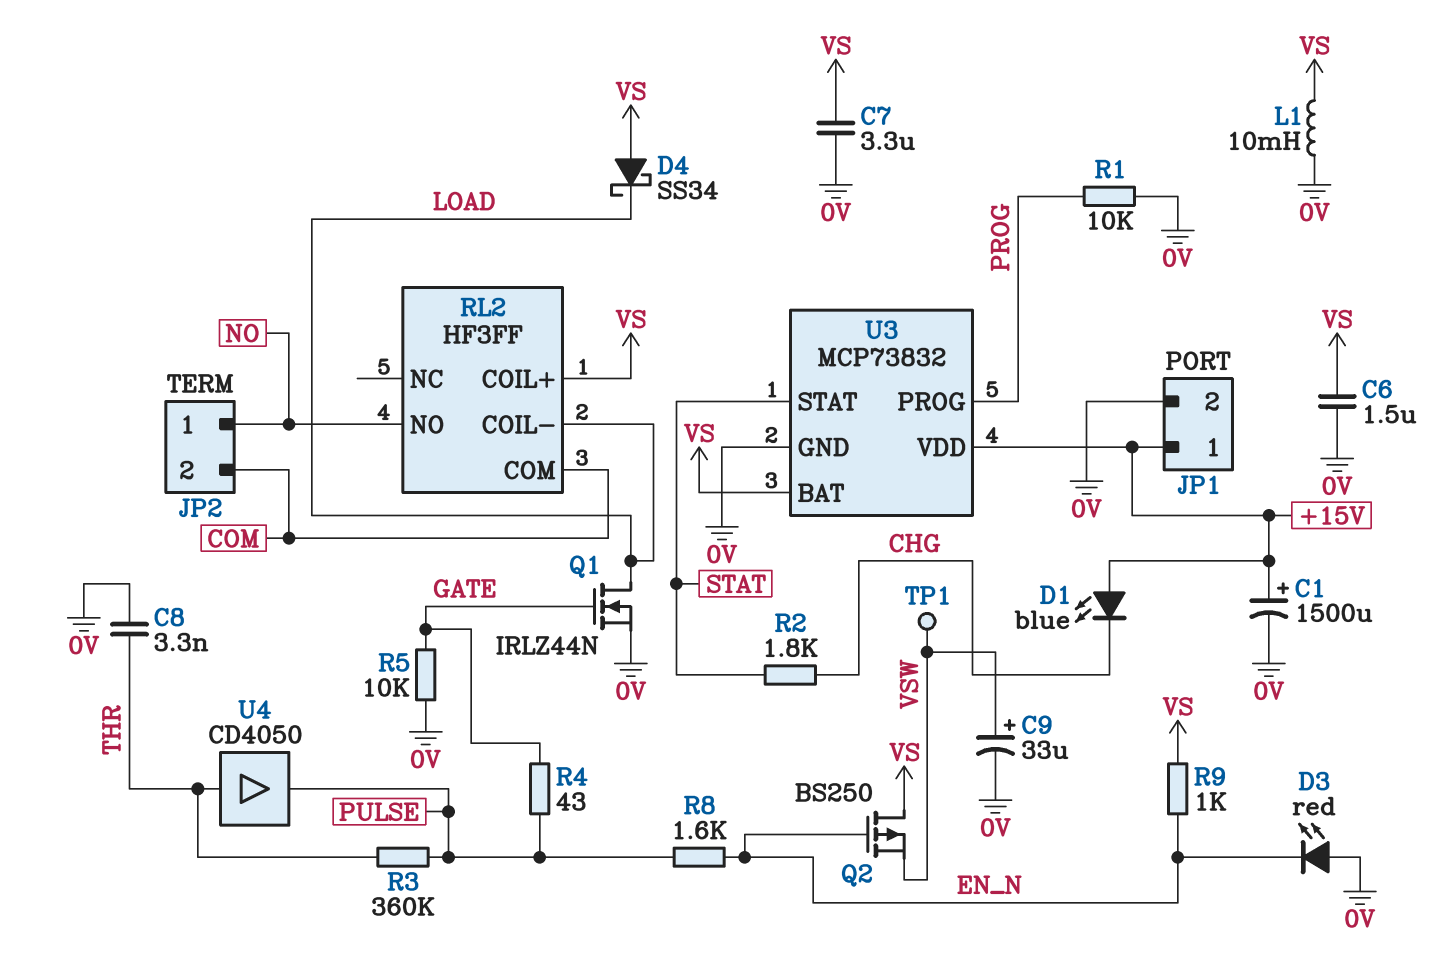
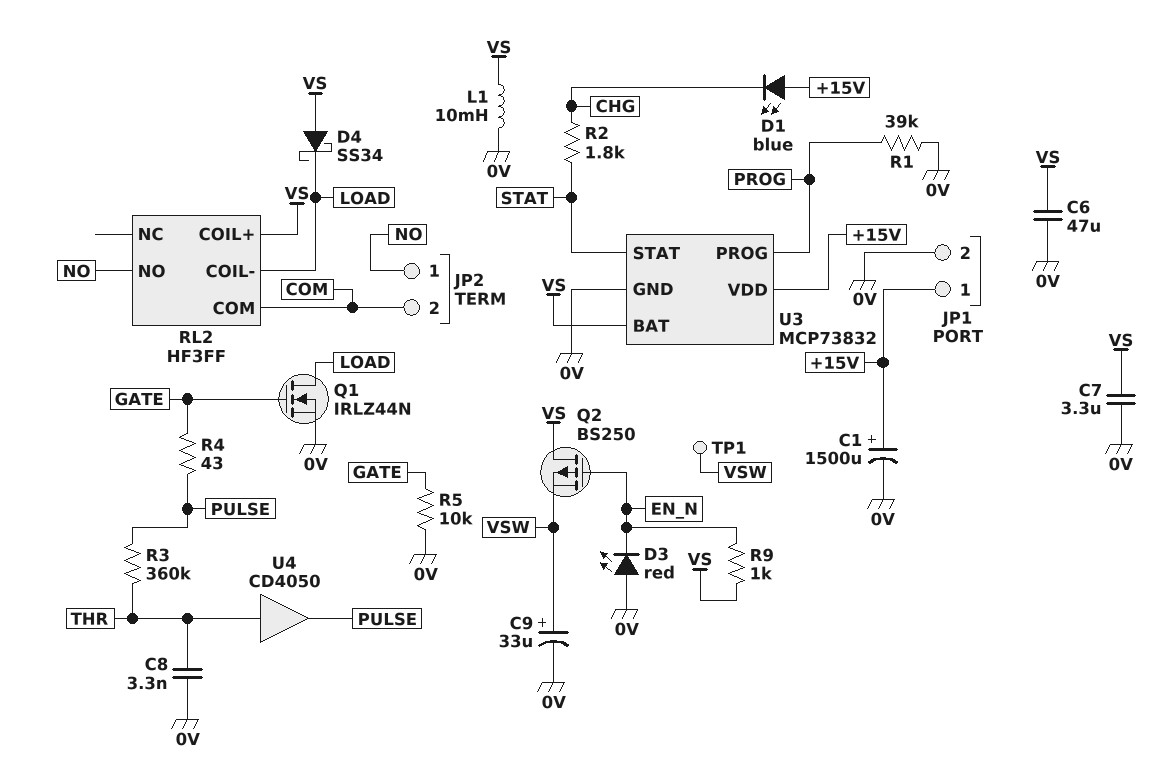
C6: 1.5uF (0V, VS) -> 47uF (0V, VS)
R1: 10k (0V, PROG) -> 39k (0V, PROG)
R8: 1.6k (EN_N, PULSE) -> none

